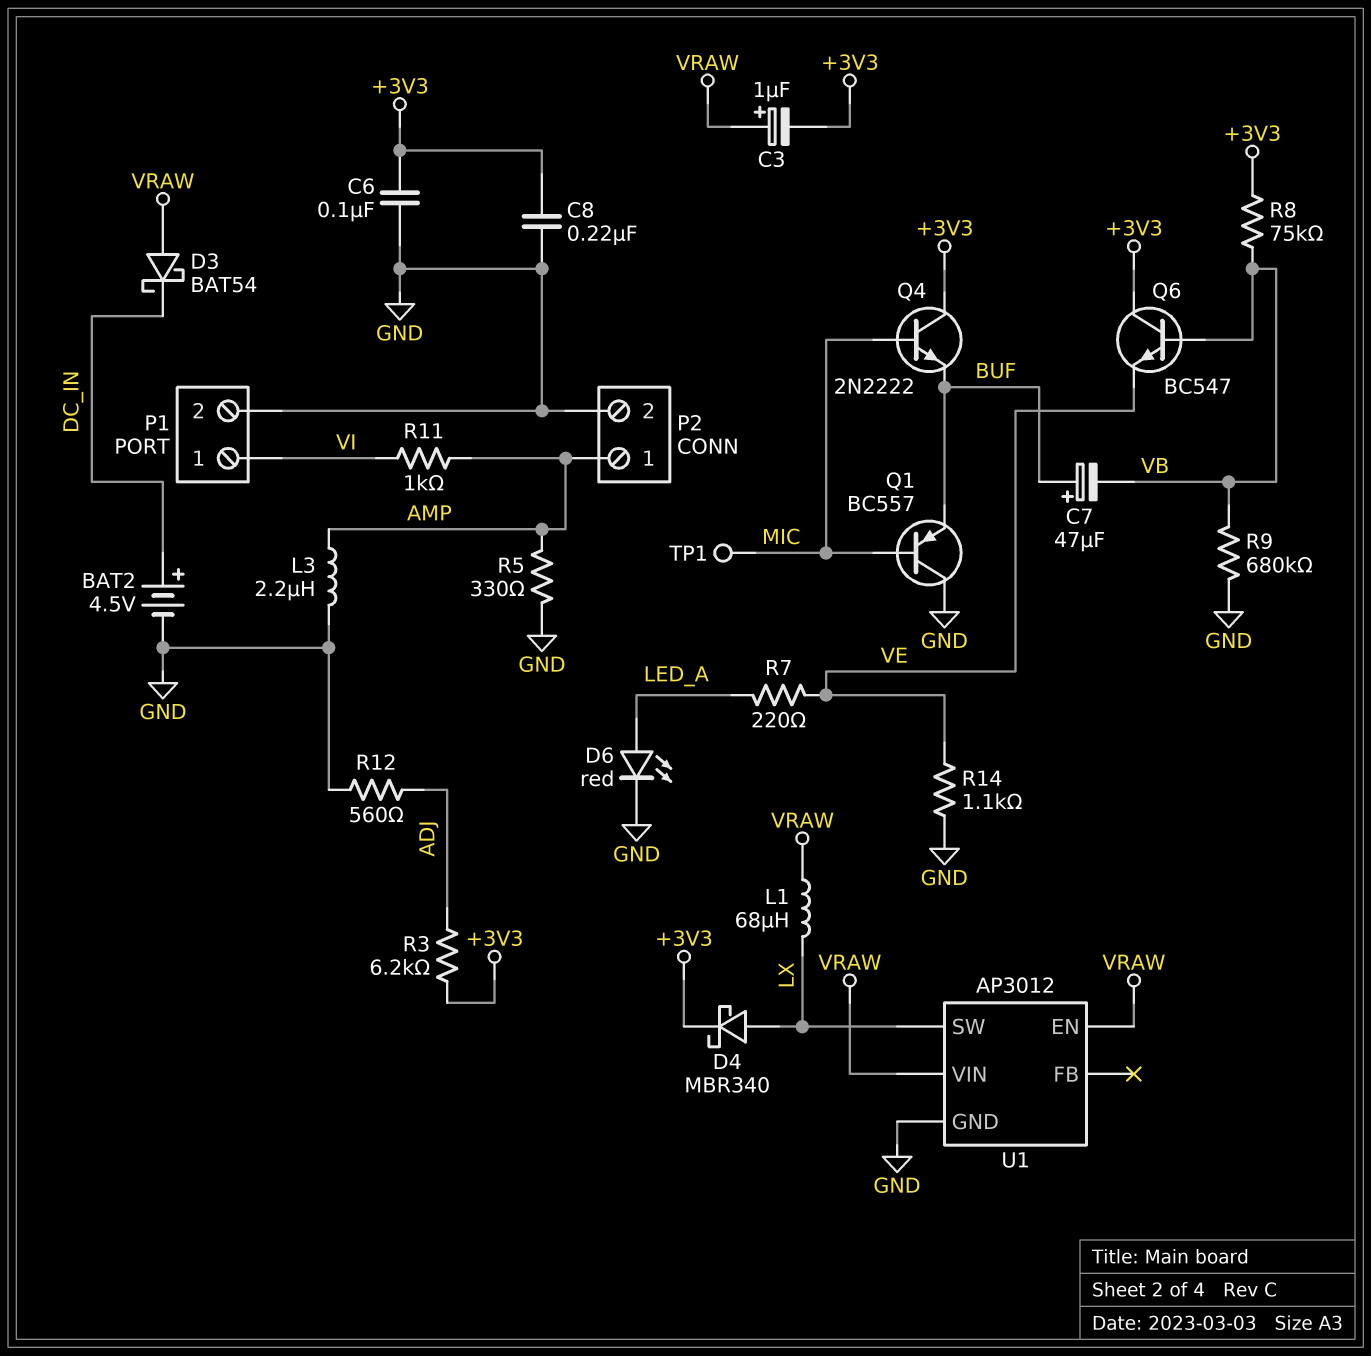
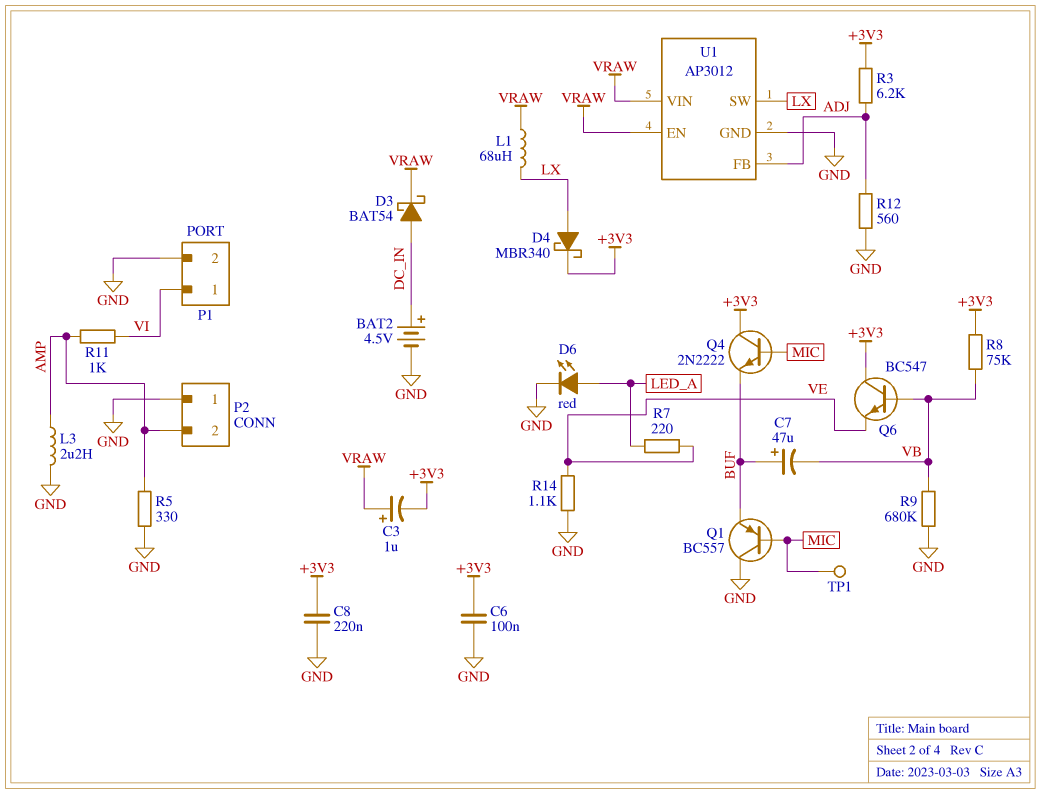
D3: schottky BAT54 (A VRAW, K DC_IN) -> schottky BAT54 (A DC_IN, K VRAW)
P2 pin 1: AMP -> GND
P2 pin 2: GND -> AMP
U1 pin FB: none -> ADJ

